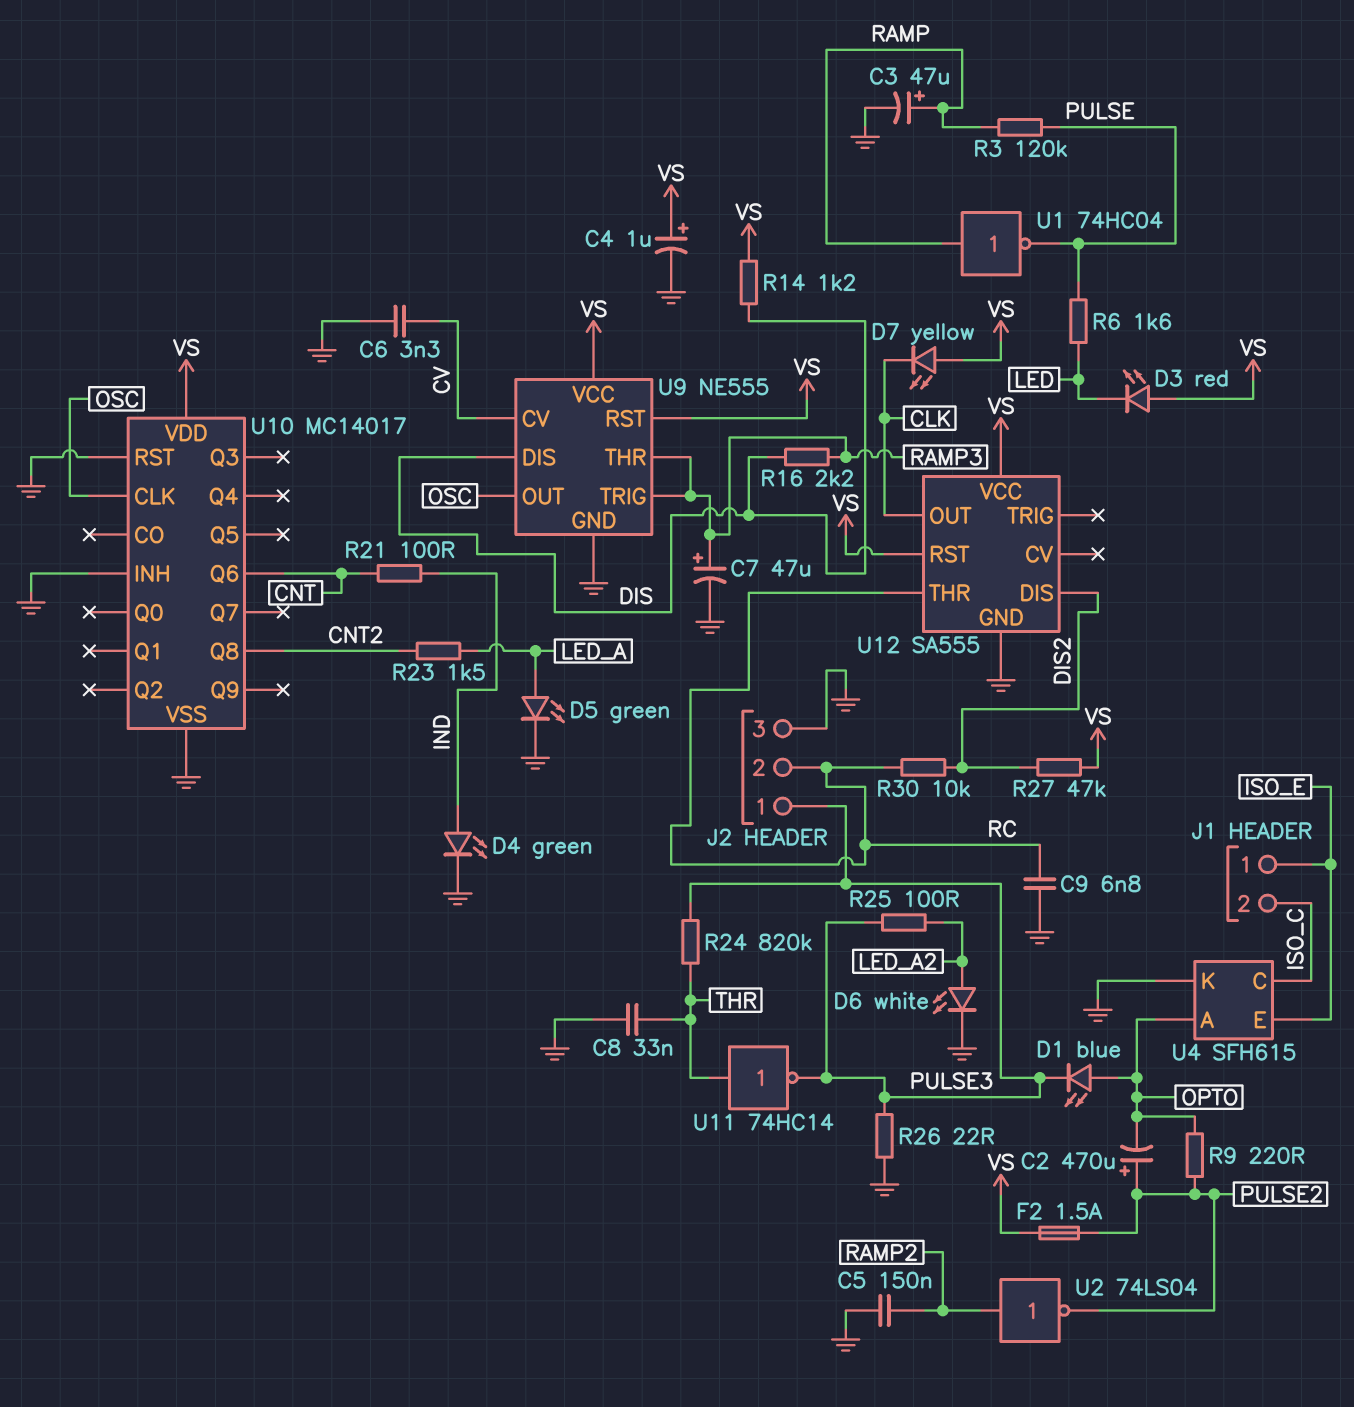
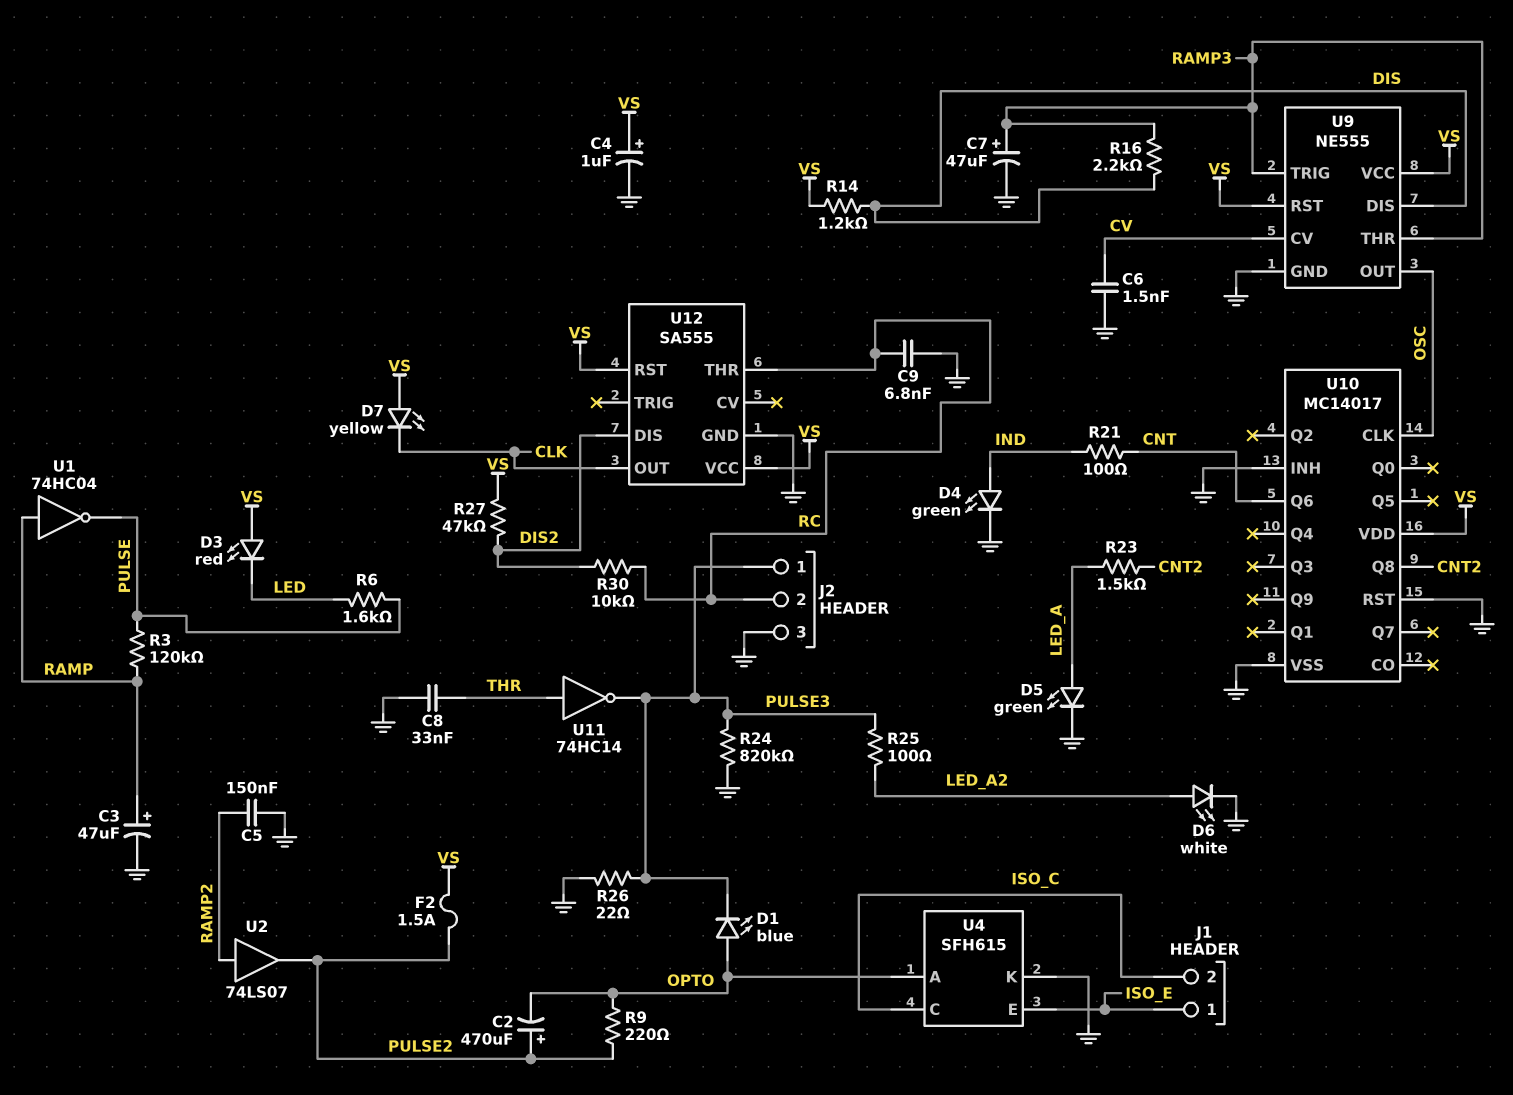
C6: 3.3nF (CV, GND) -> 1.5nF (CV, GND)
R24: 820k (PULSE3, THR) -> 820k (GND, PULSE3)
U2: NOT 74LS04 (in RAMP2, out PULSE2) -> buffer 74LS07 (in RAMP2, out PULSE2)

